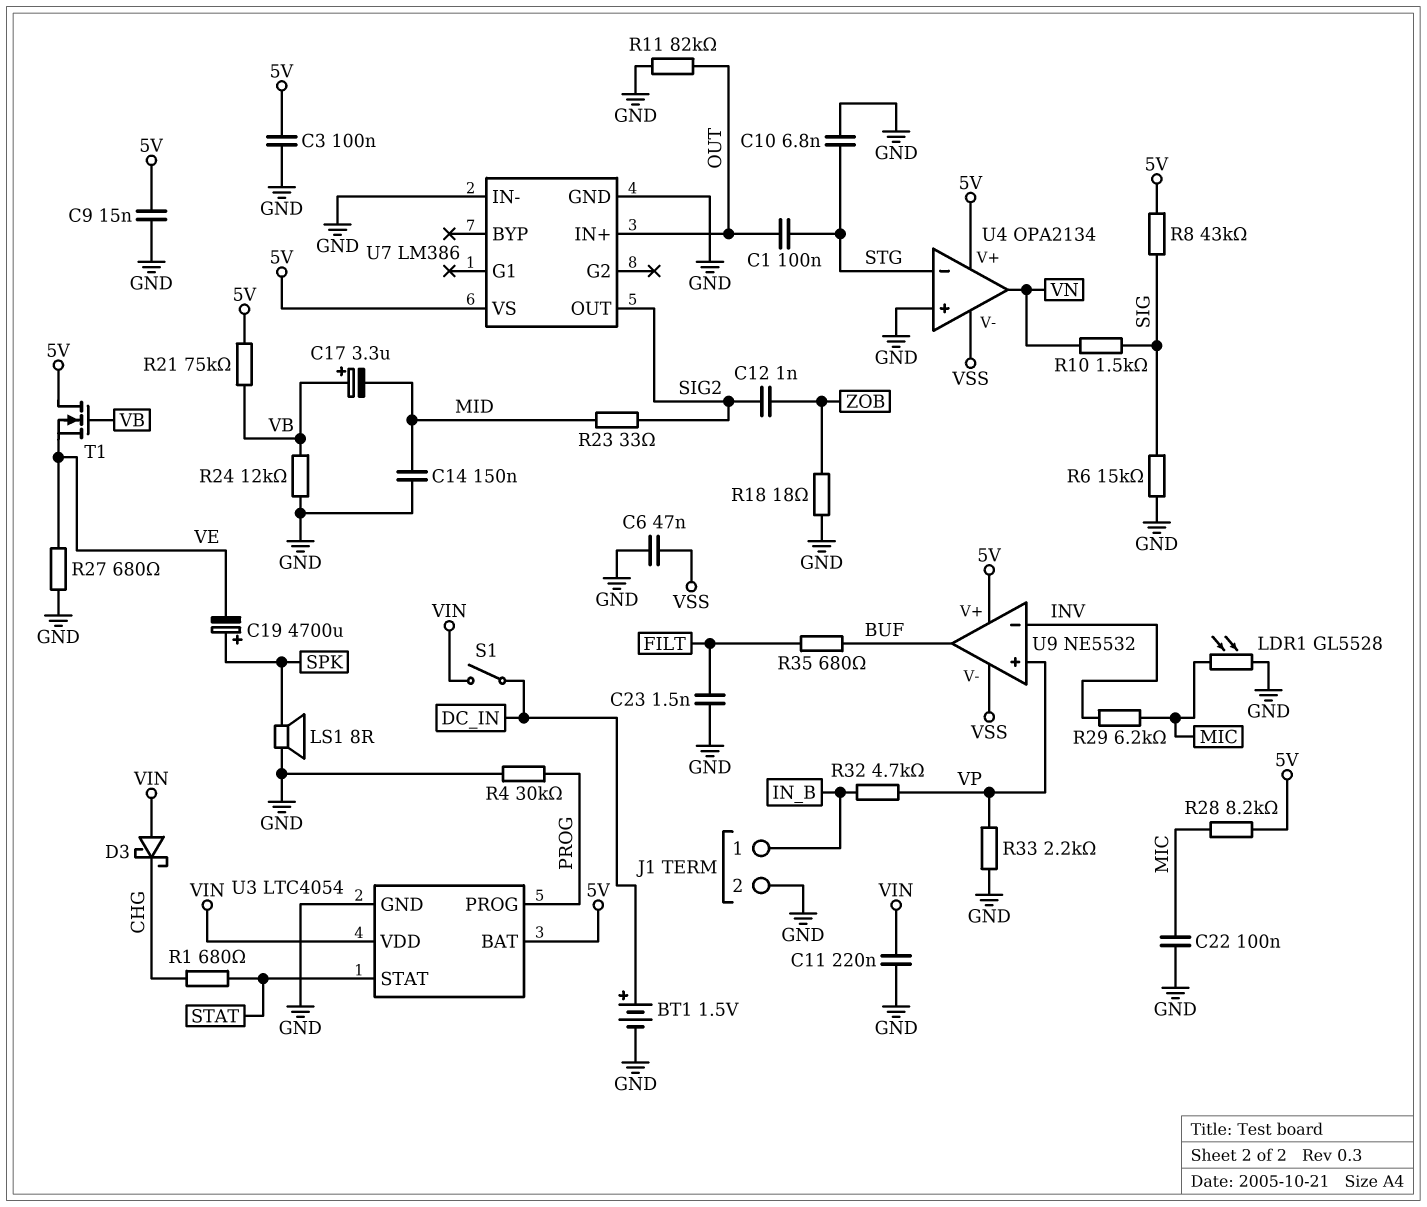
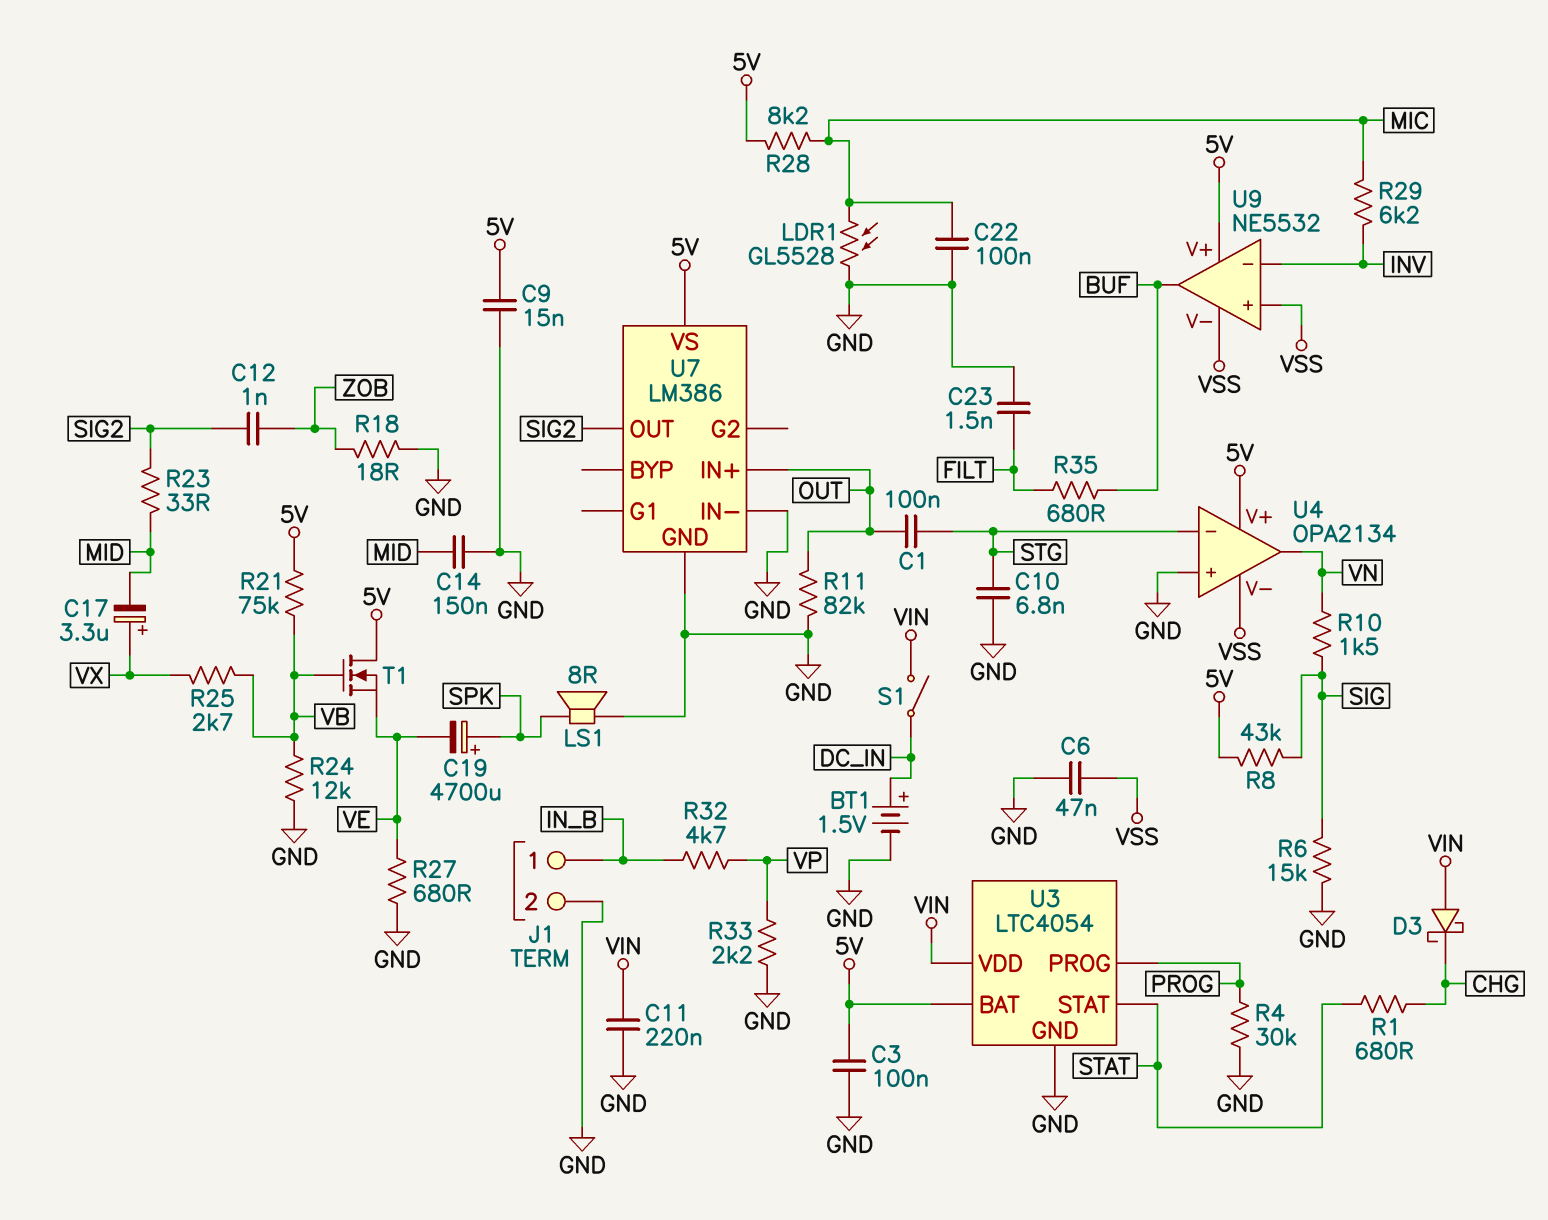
C17: 3.3uF (plus VB, minus MID) -> 3.3uF (plus VX, minus MID)
R25: none -> 2.7k (VB, VX)
U9 pin in+: VP -> VSS

